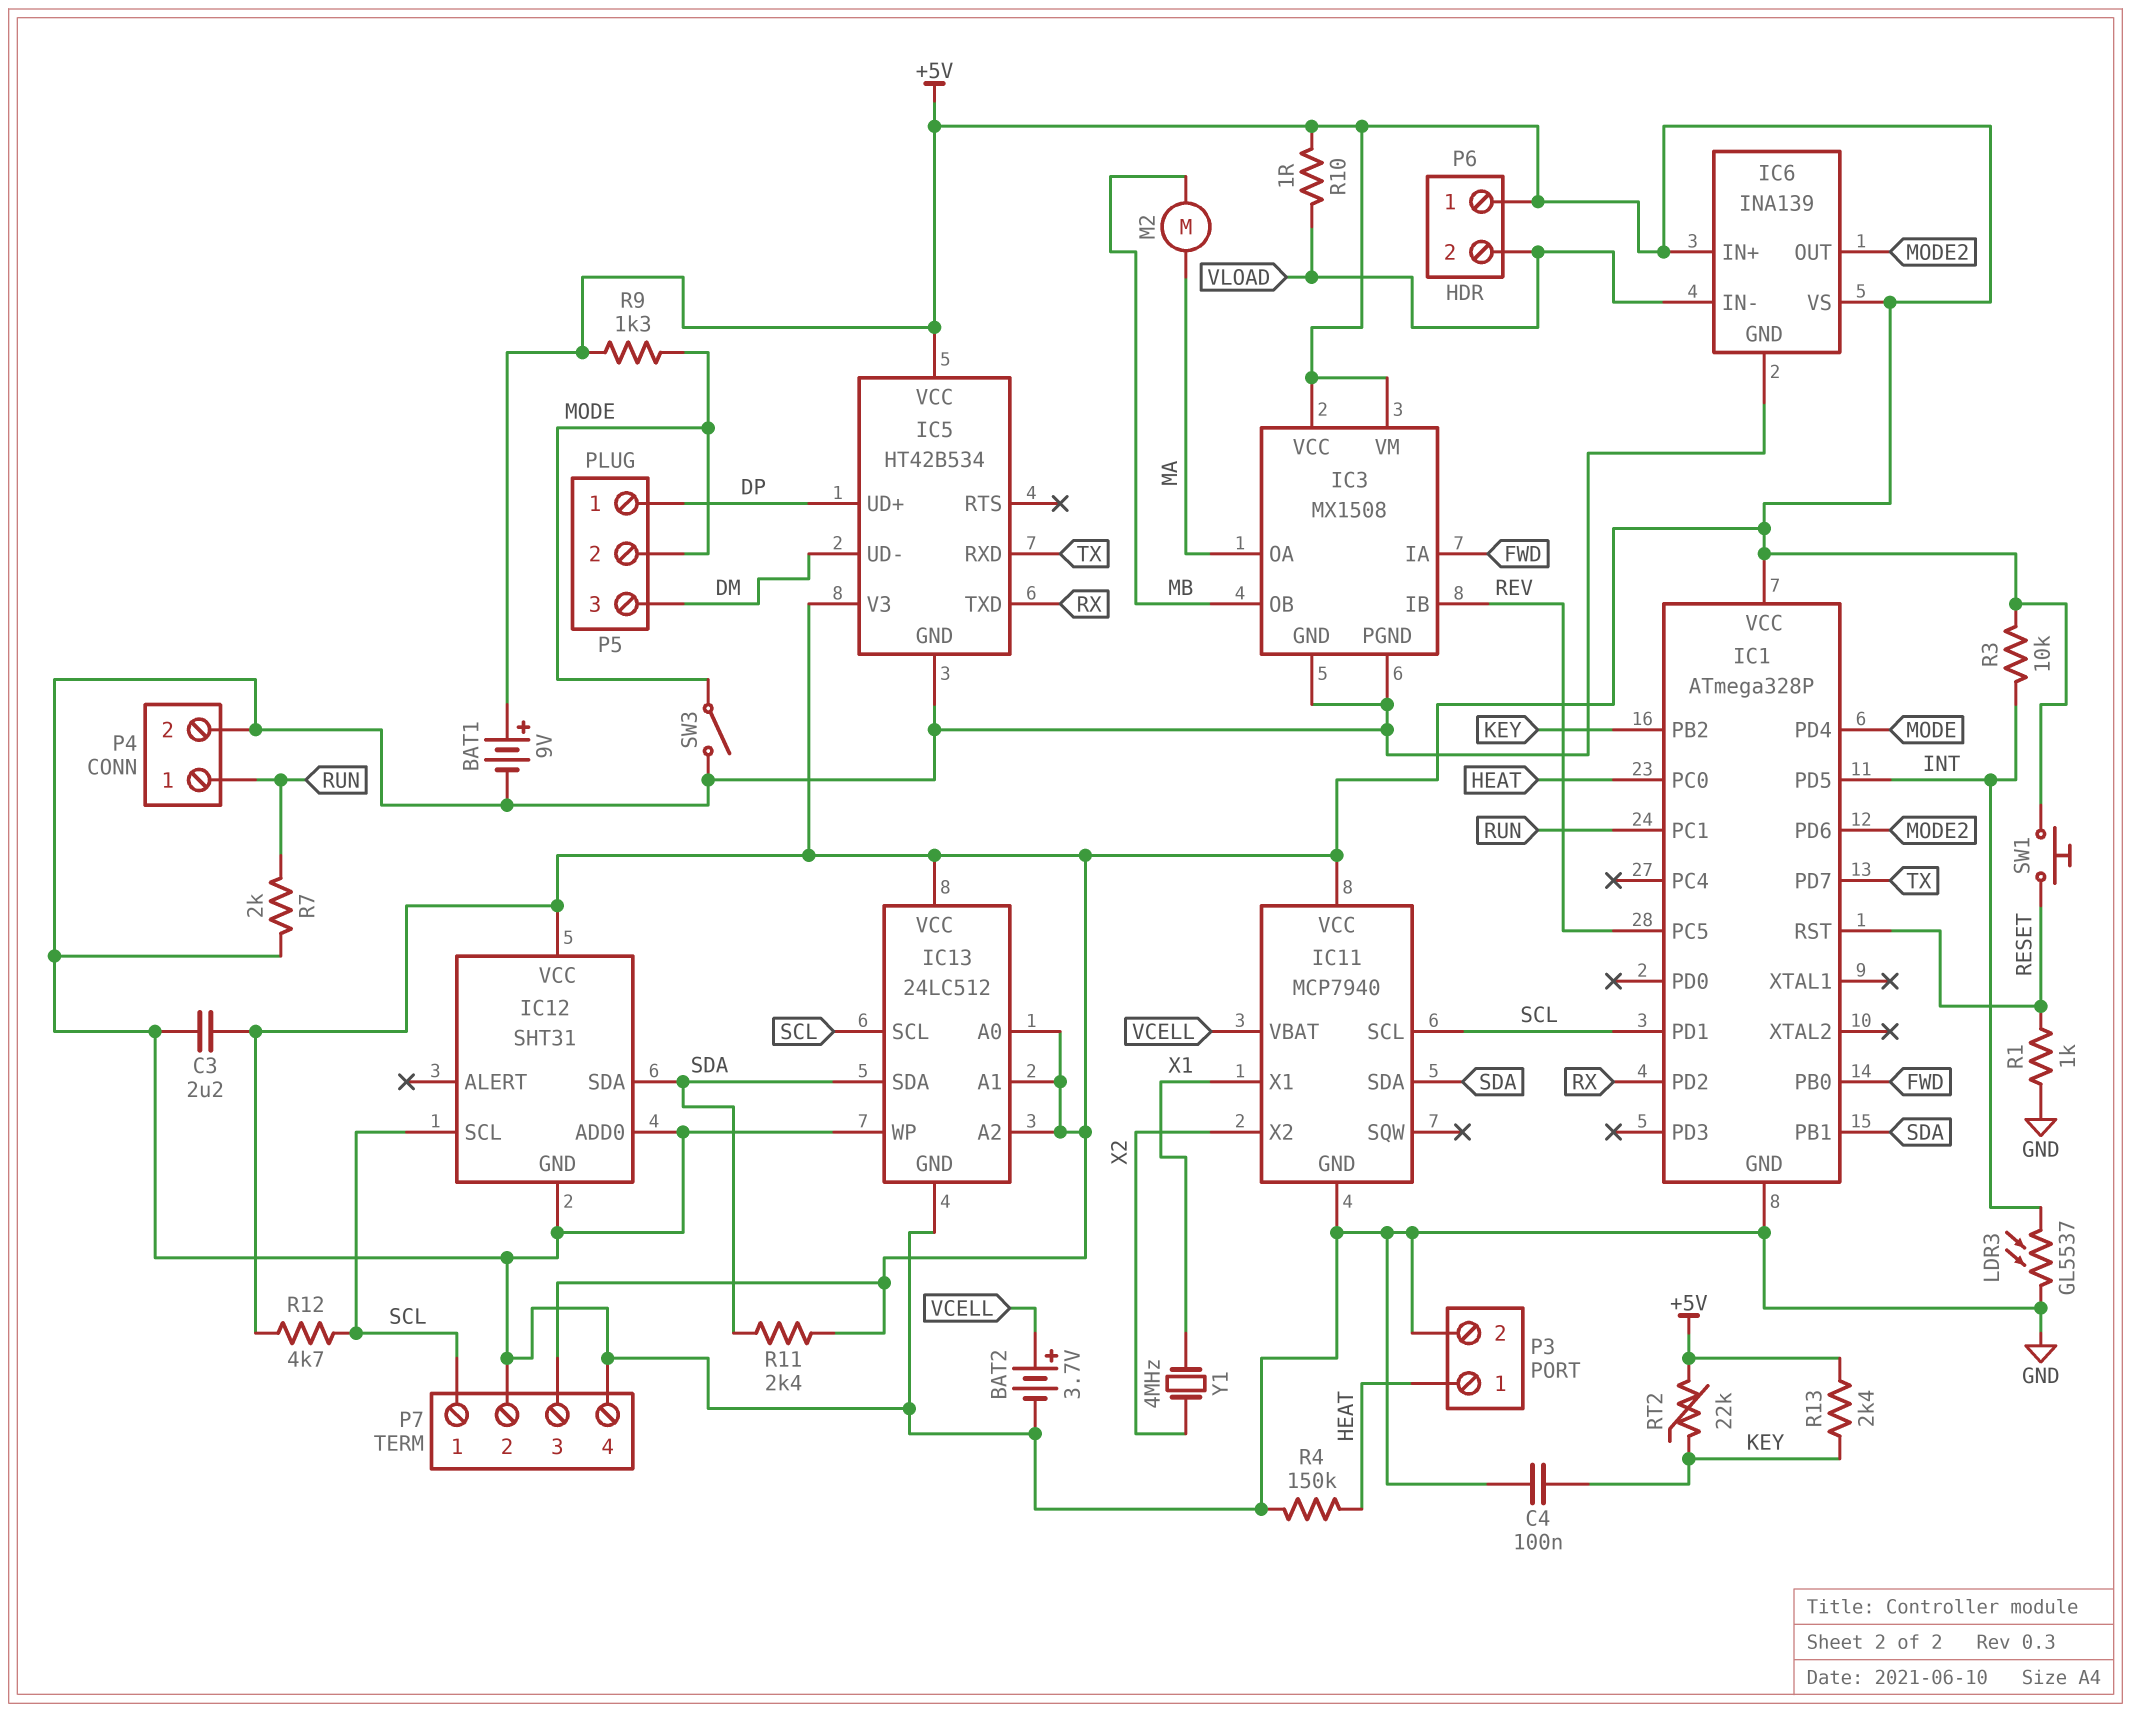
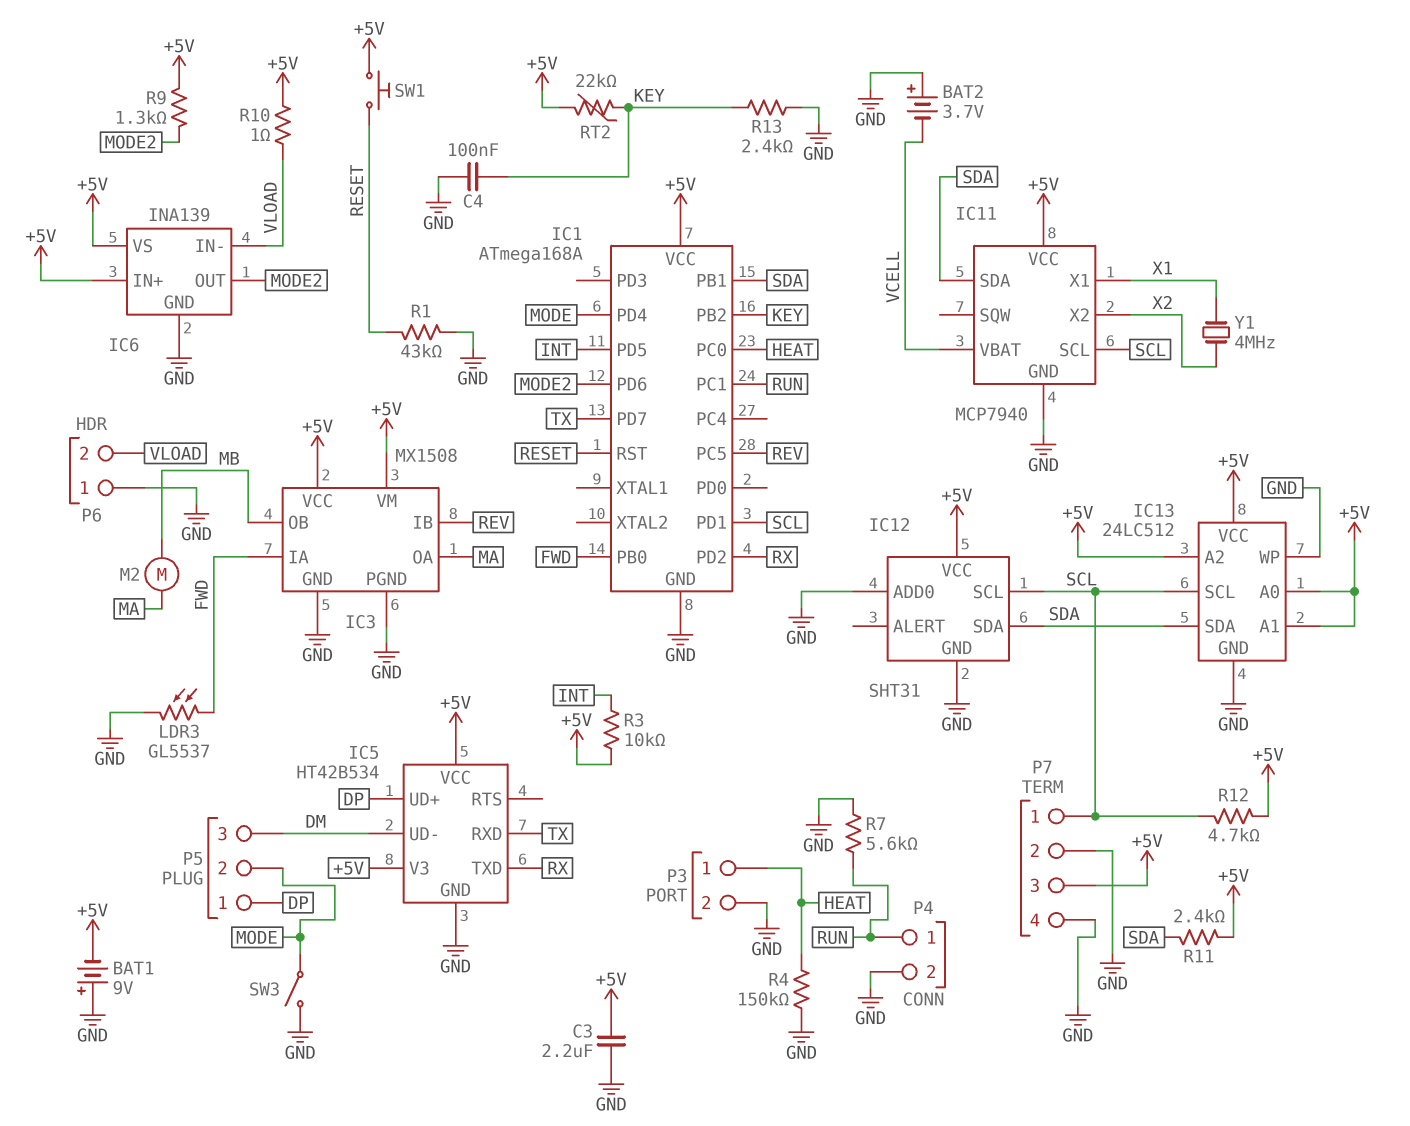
BAT1: 9V (plus +5V, minus GND) -> 9V (plus GND, minus +5V)
BAT2: 3.7V (plus VCELL, minus GND) -> 3.7V (plus GND, minus VCELL)
IC1: ATmega328P -> ATmega168A
LDR3: GL5537 (GND, INT) -> GL5537 (FWD, GND)
P6 pin 1: +5V -> GND
R1: 1k (GND, RESET) -> 43k (GND, RESET)
R7: 2k (GND, RUN) -> 5.6k (GND, RUN)
R9: 1.3k (+5V, MODE) -> 1.3k (+5V, MODE2)
R13: 2.4k (+5V, KEY) -> 2.4k (GND, KEY)

